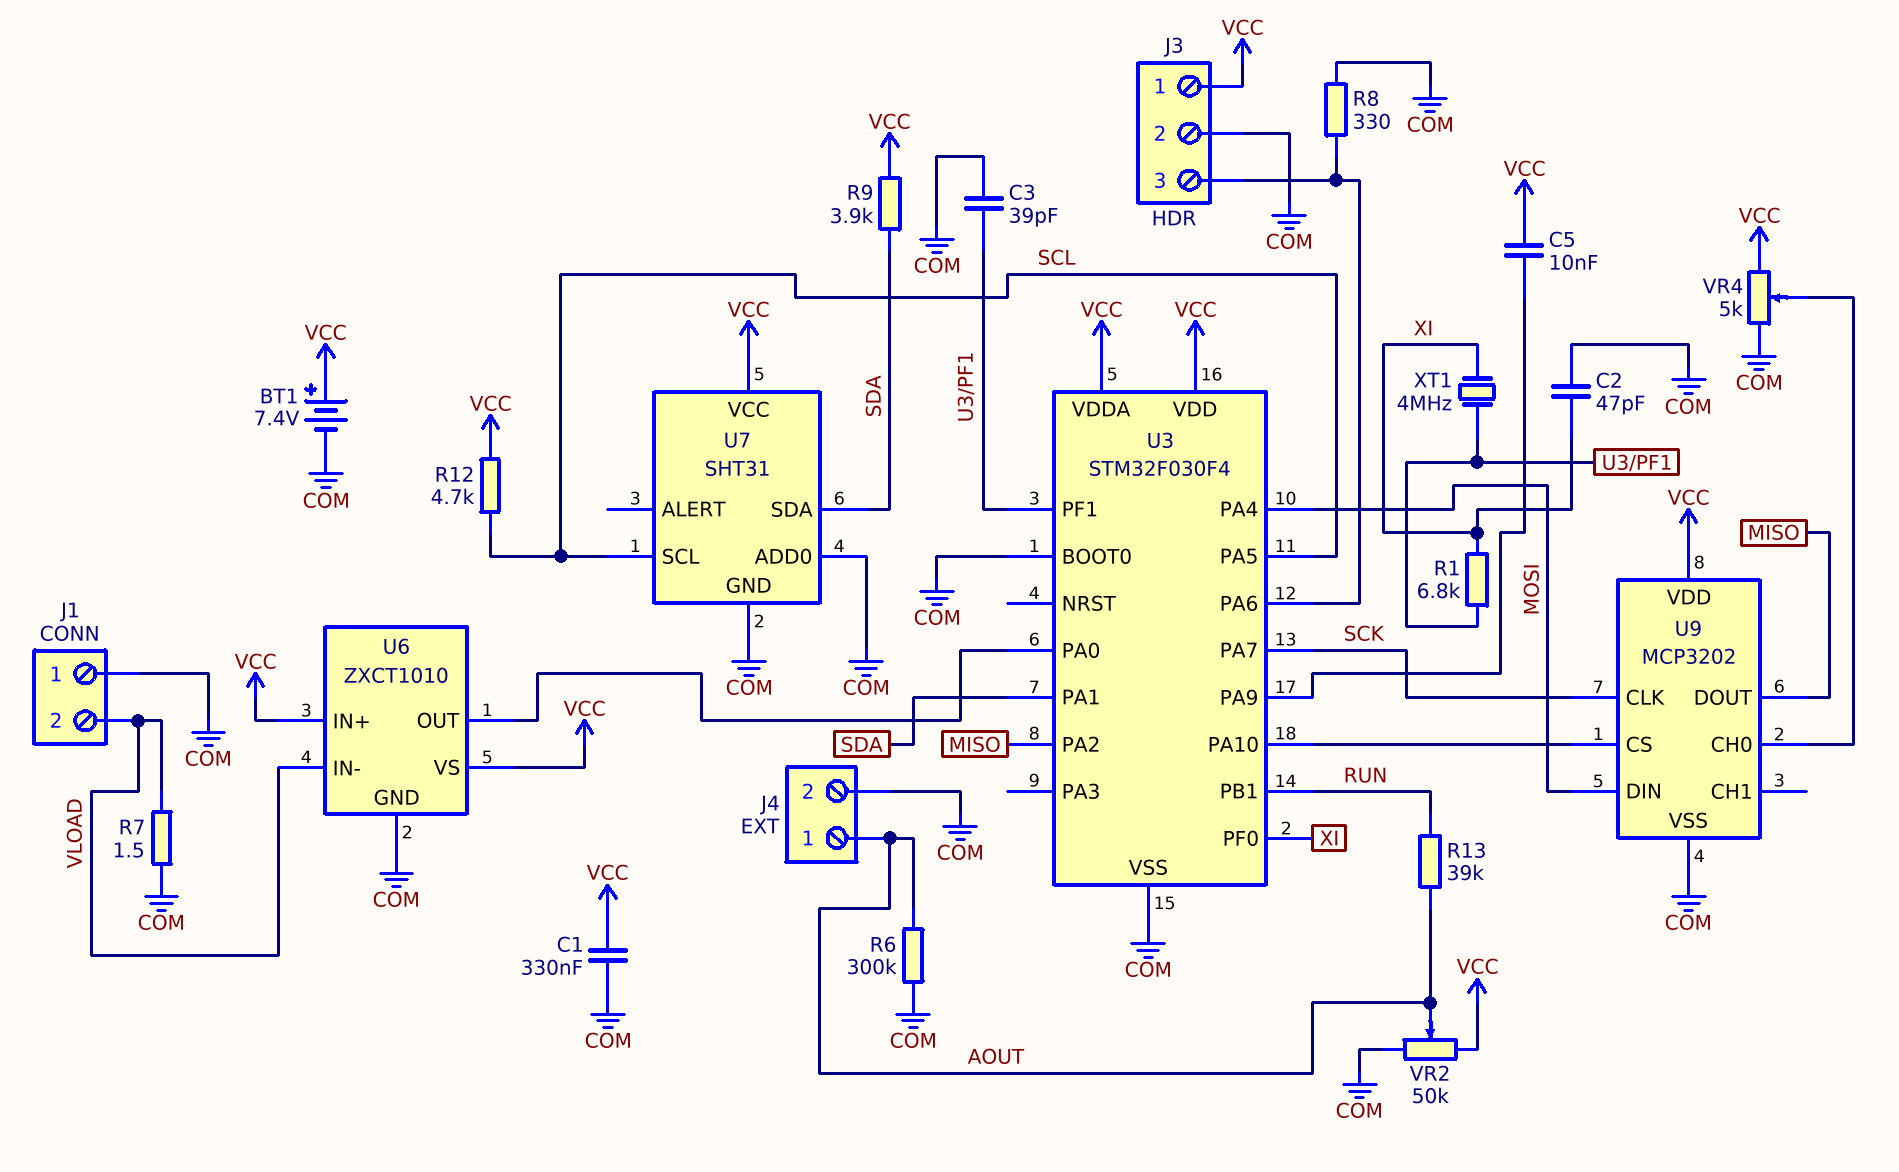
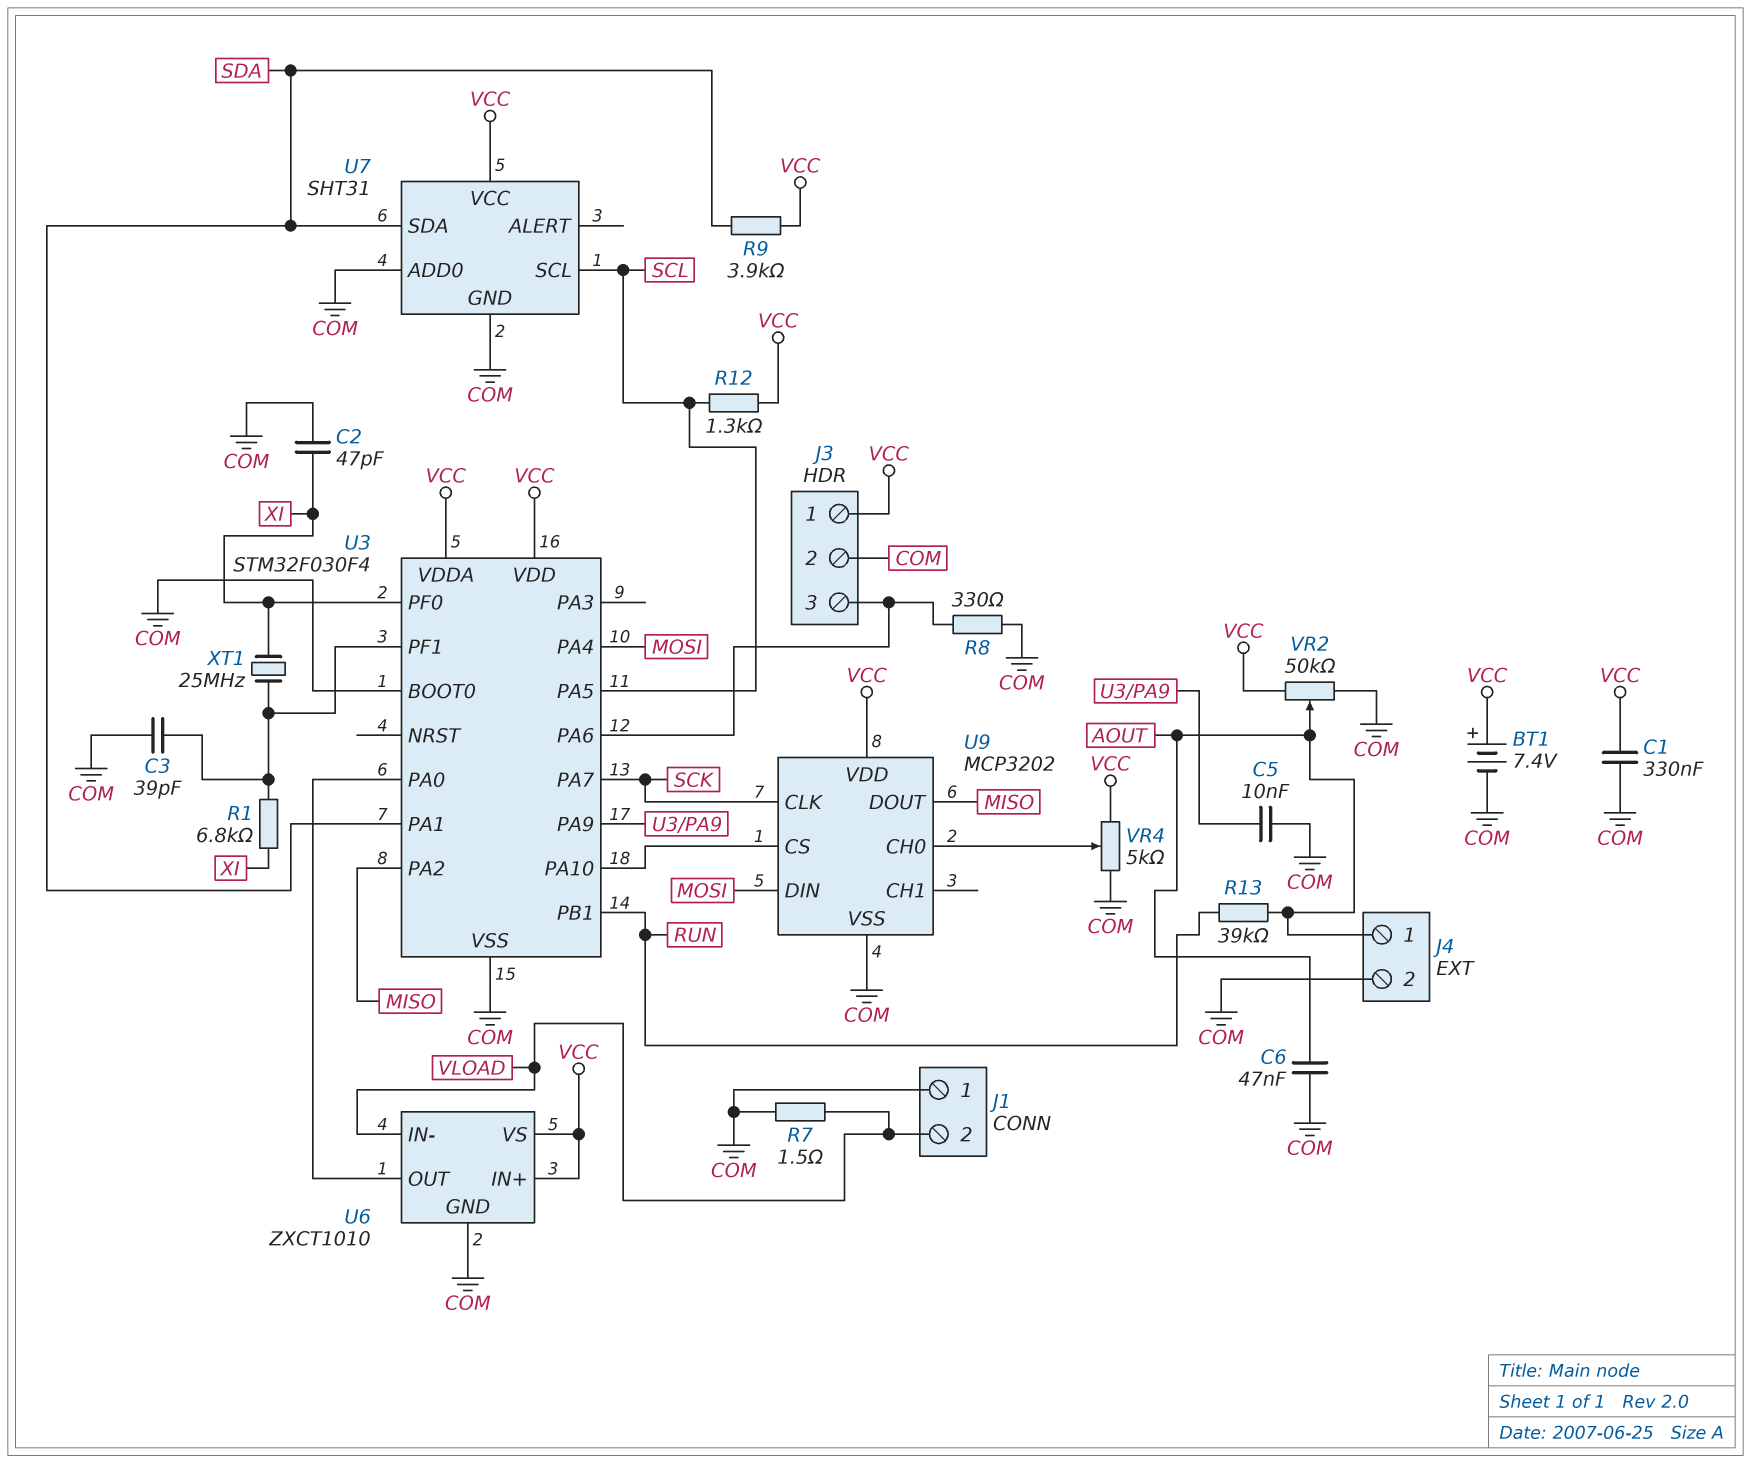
C5: 10nF (U3/PA9, VCC) -> 10nF (COM, U3/PA9)
C6: none -> 47nF (AOUT, COM)
R6: 300k (AOUT, COM) -> none
R12: 4.7k (SCL, VCC) -> 1.3k (SCL, VCC)
XT1: 4MHz (U3/PF1, XI) -> 25MHz (U3/PF1, XI)

